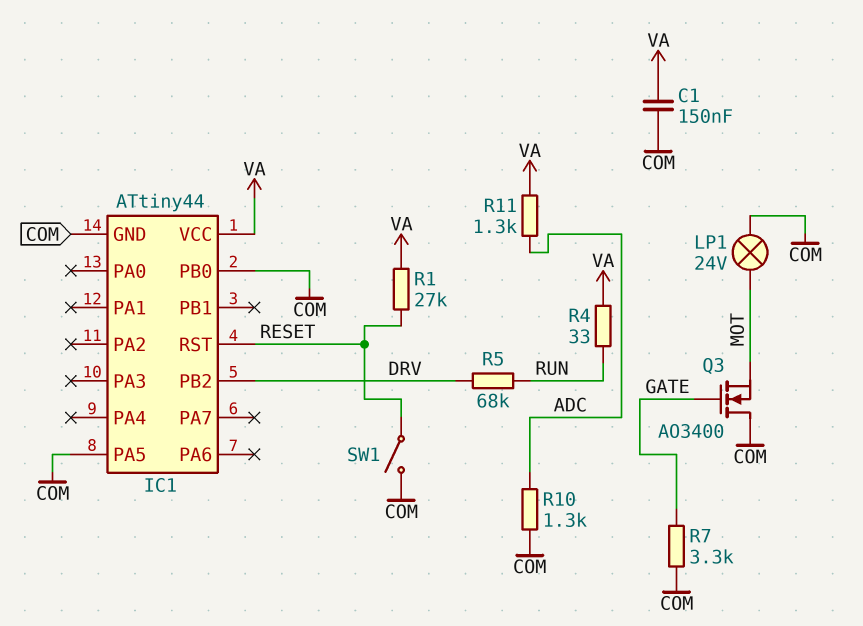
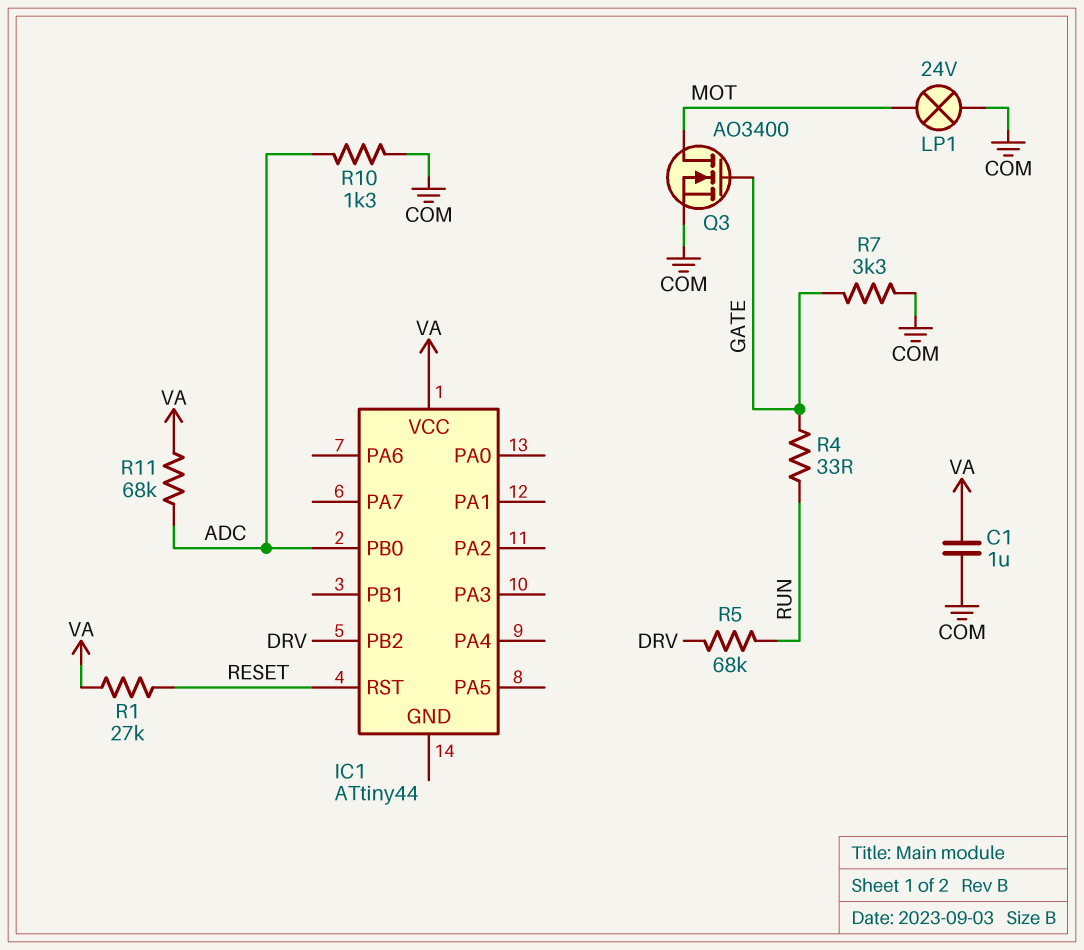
C1: 150nF (COM, VA) -> 1uF (COM, VA)
IC1 pin GND: COM -> none
IC1 pin PA5: COM -> none
IC1 pin PB0: COM -> ADC
Q3: NMOS AO3400 (G GATE, D COM, S MOT) -> NMOS AO3400 (G GATE, D MOT, S COM)
R4: 33 (RUN, VA) -> 33 (GATE, RUN)
R11: 1.3k (ADC, VA) -> 68k (ADC, VA)
SW1: switch (COM, RESET) -> none

